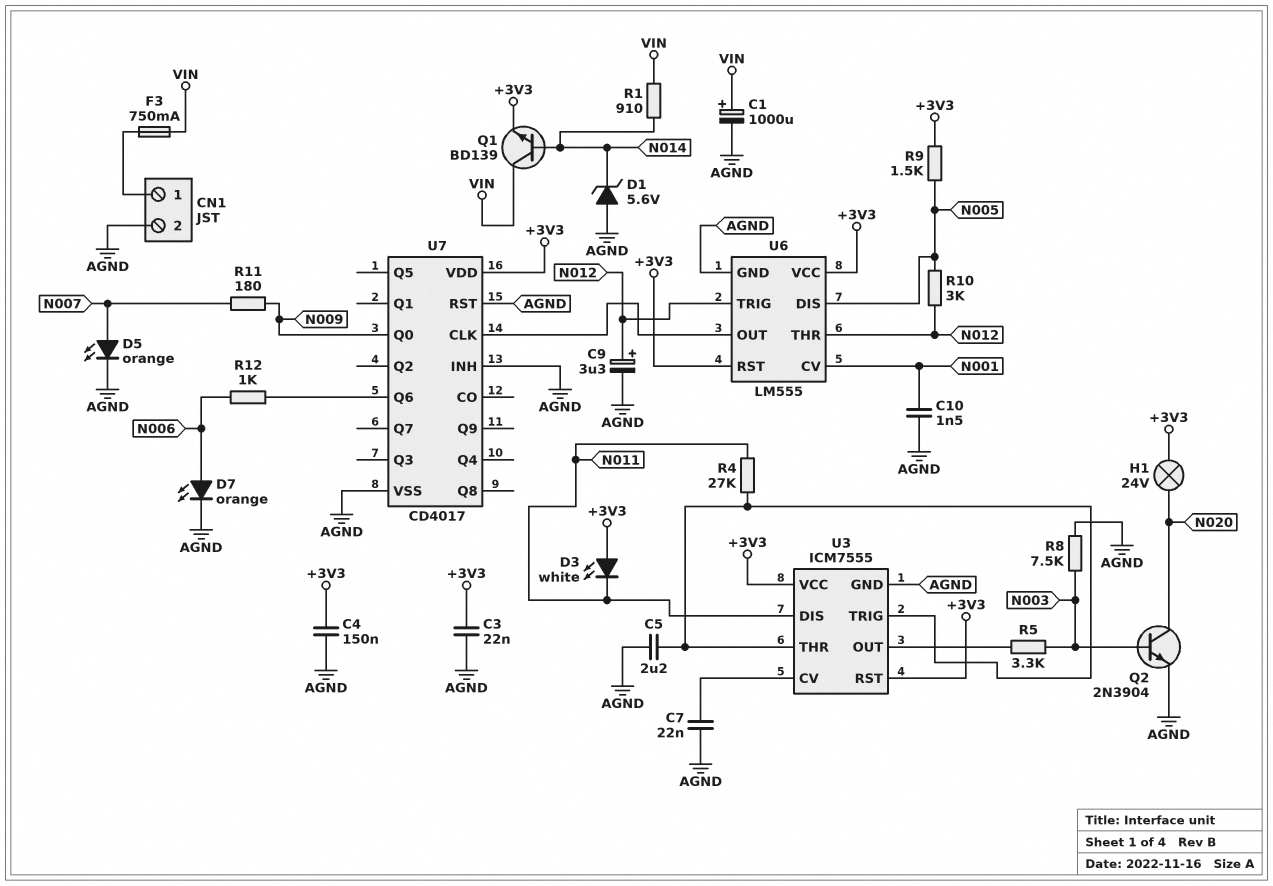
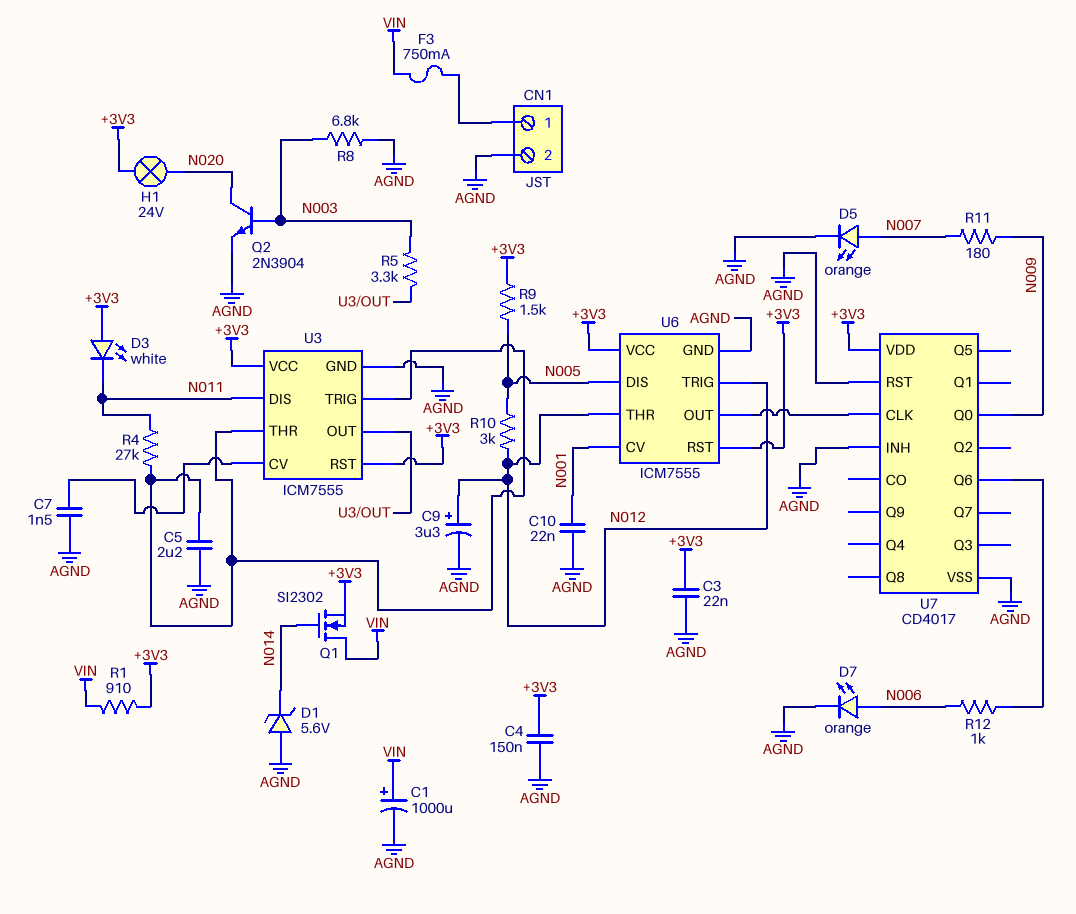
C7: 22nF (AGND, U3/CV) -> 1.5nF (AGND, U3/CV)
C10: 1.5nF (AGND, N001) -> 22nF (AGND, N001)
Q1: NPN BD139 (B N014, C VIN, E +3V3) -> NMOS SI2302 (G N014, D VIN, S +3V3)
R1: 910 (N014, VIN) -> 910 (+3V3, VIN)
R8: 7.5k (AGND, N003) -> 6.8k (AGND, N003)
U6: LM555 -> ICM7555

